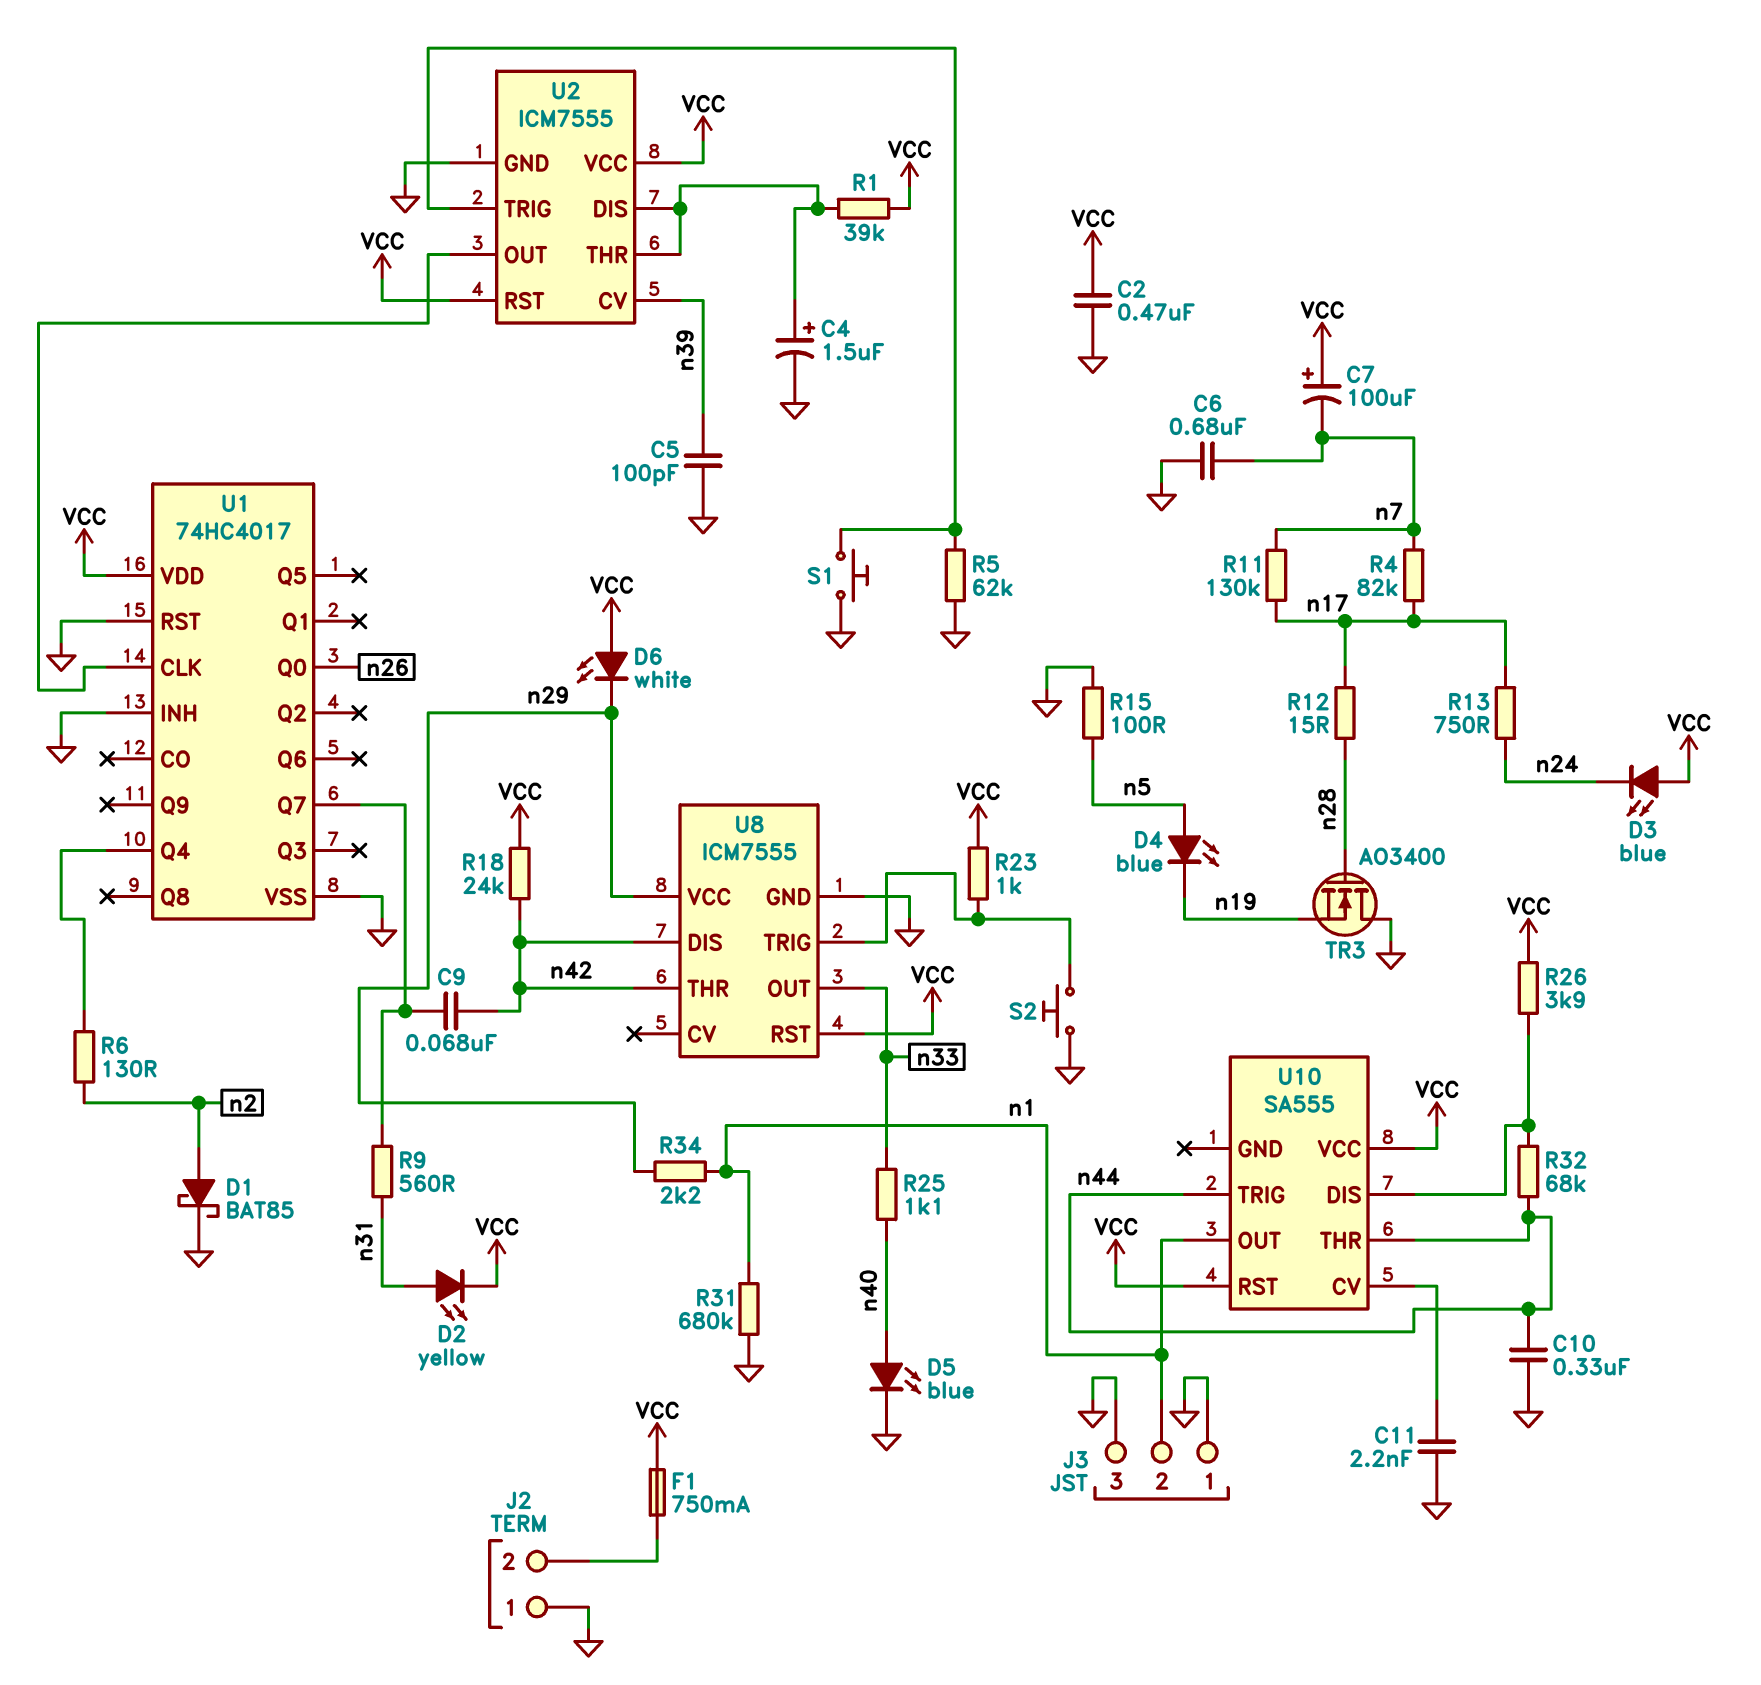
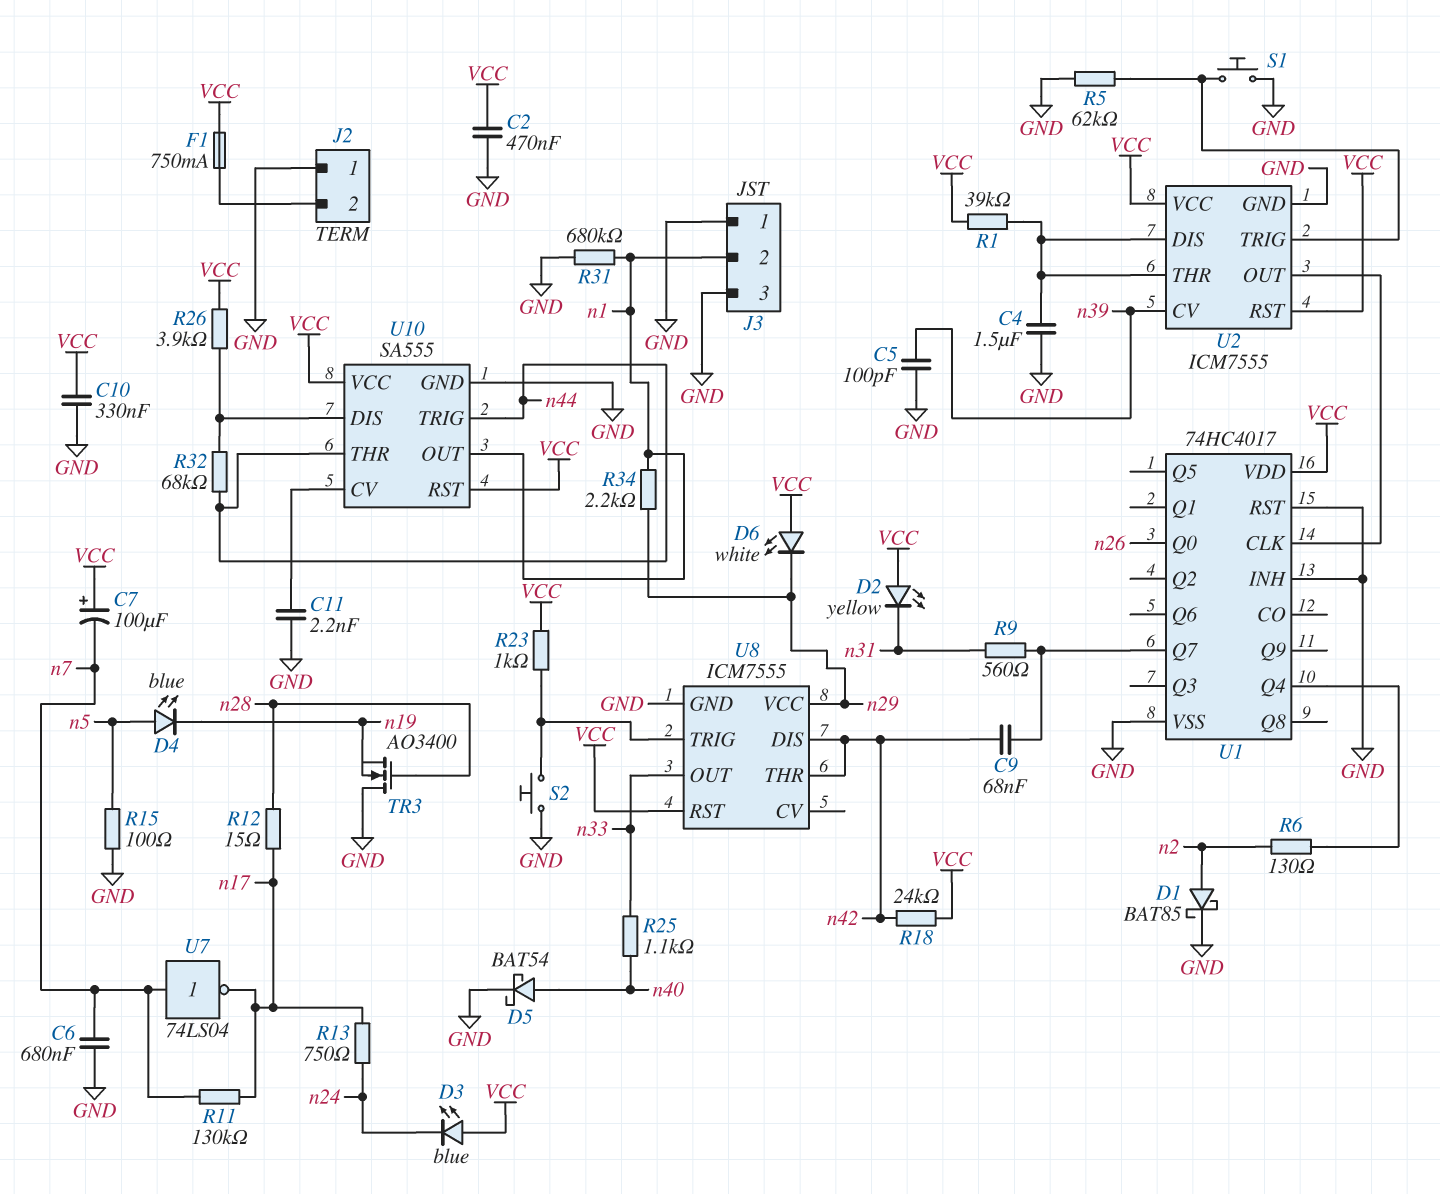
C4: 1.5uF (plus U2/DIS, minus GND) -> 1.5uF (GND, U2/DIS)
C10: 330nF (GND, n44) -> 330nF (GND, VCC)
D2: LED yellow (A n31, K VCC) -> LED yellow (A VCC, K n31)
D5: LED blue (A n40, K GND) -> schottky BAT54 (A n40, K GND)
R4: 82k (n7, n17) -> none
U7: none -> NOT 74LS04 (in n7, out n17)
U10 pin GND: none -> GND

